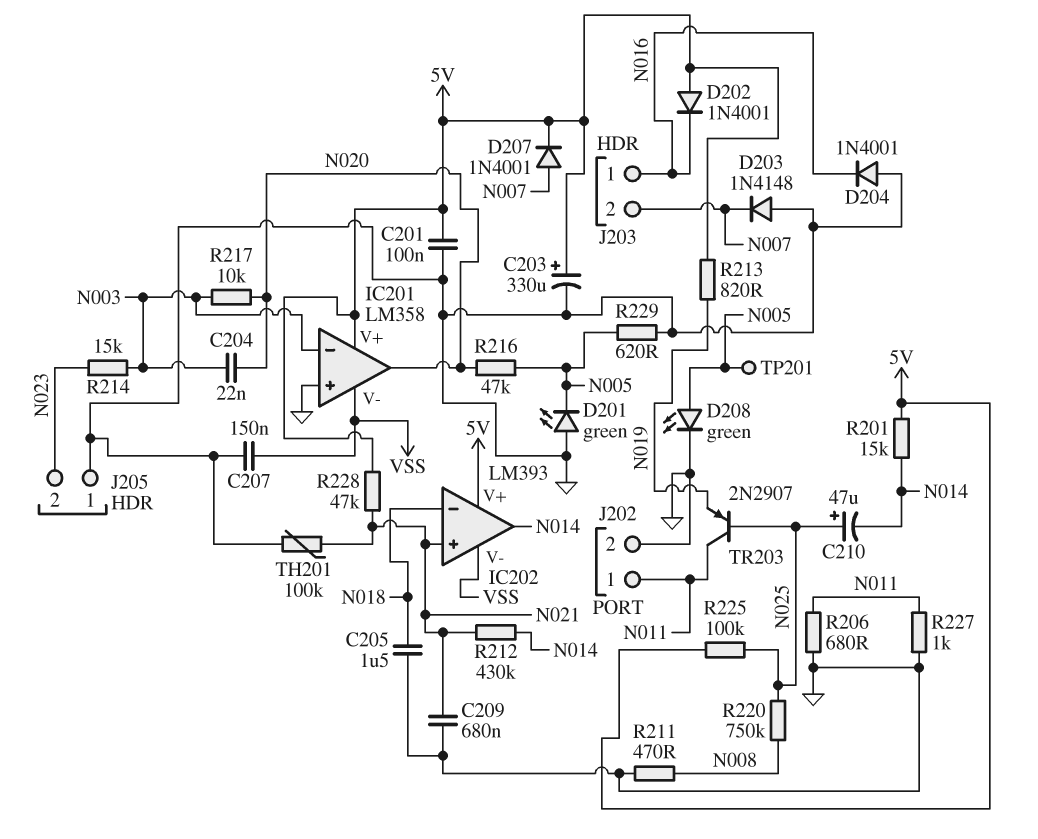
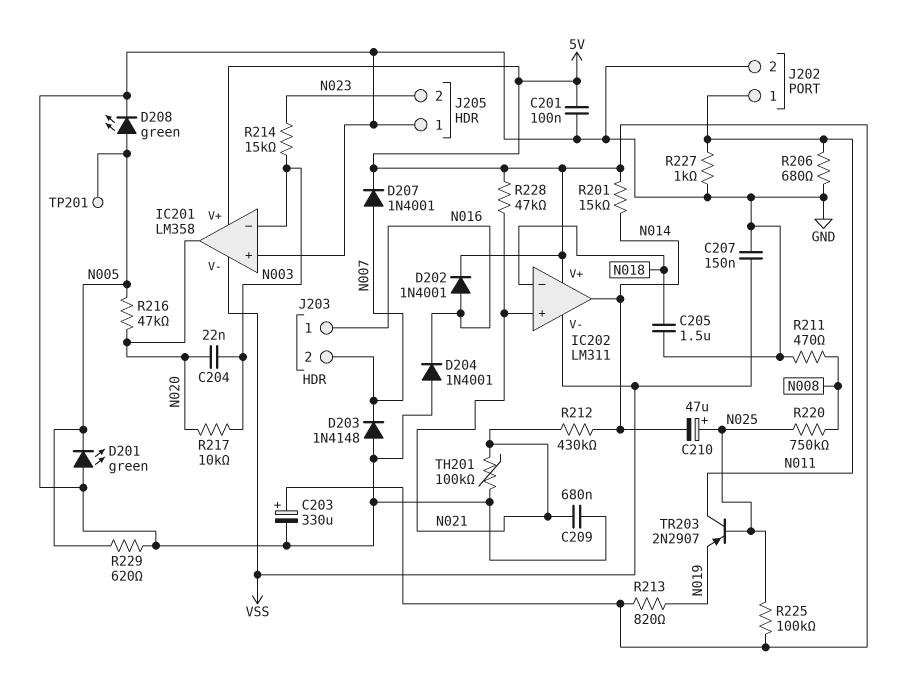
D202: diode 1N4001 (A 5V, K N016) -> diode 1N4001 (A N016, K 5V)
IC202: LM393 -> LM311

